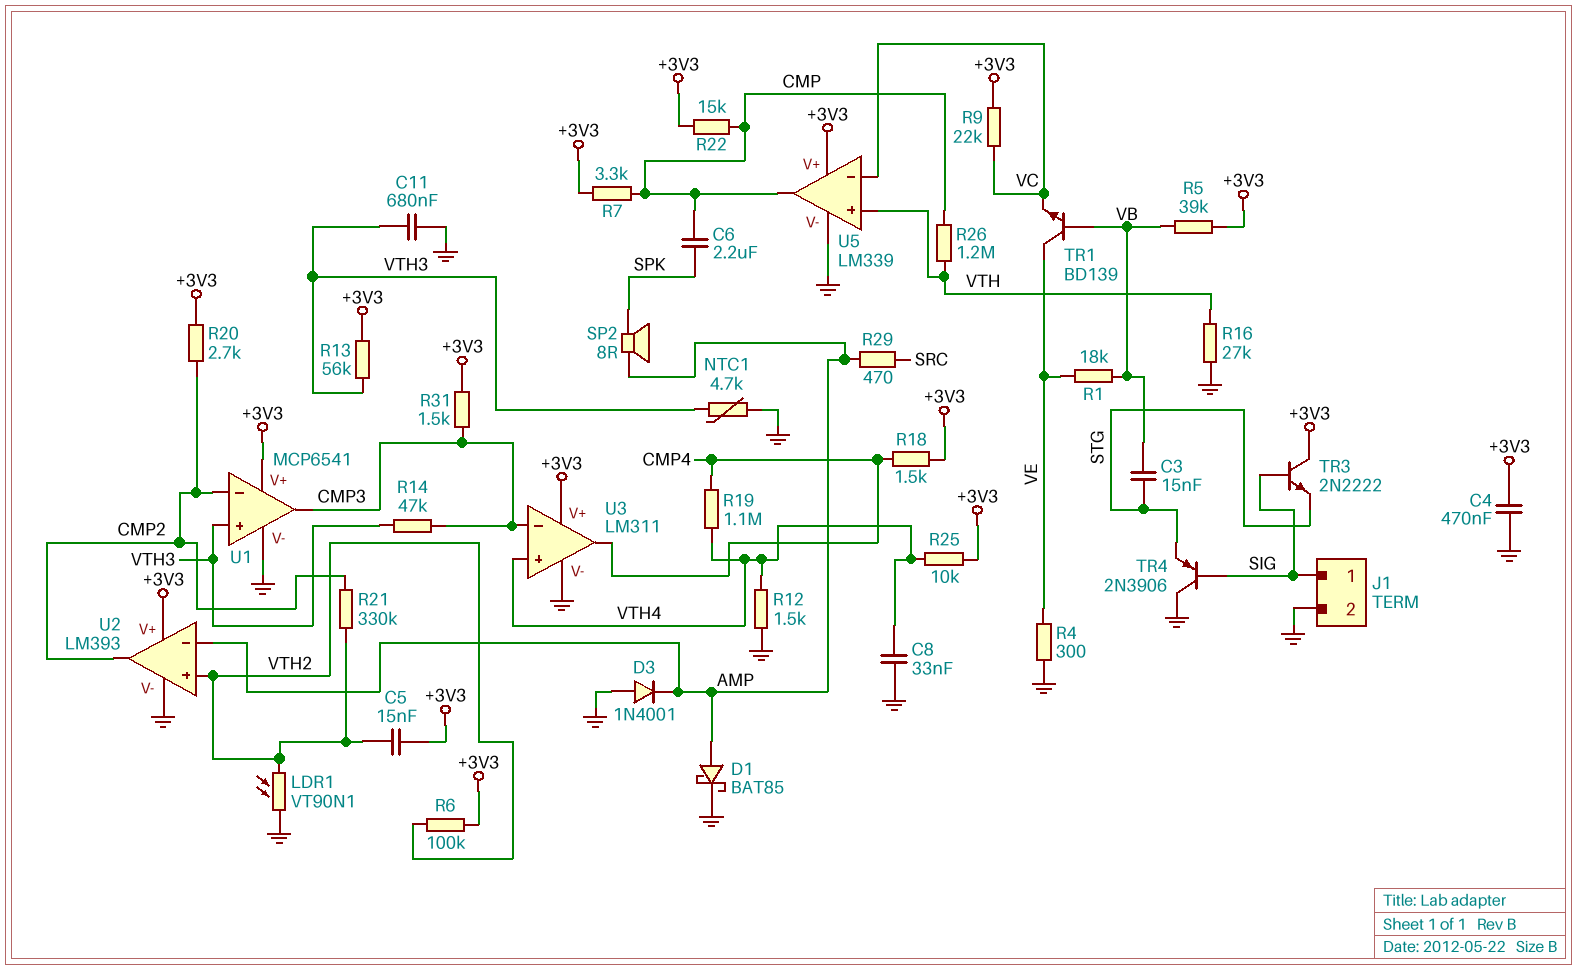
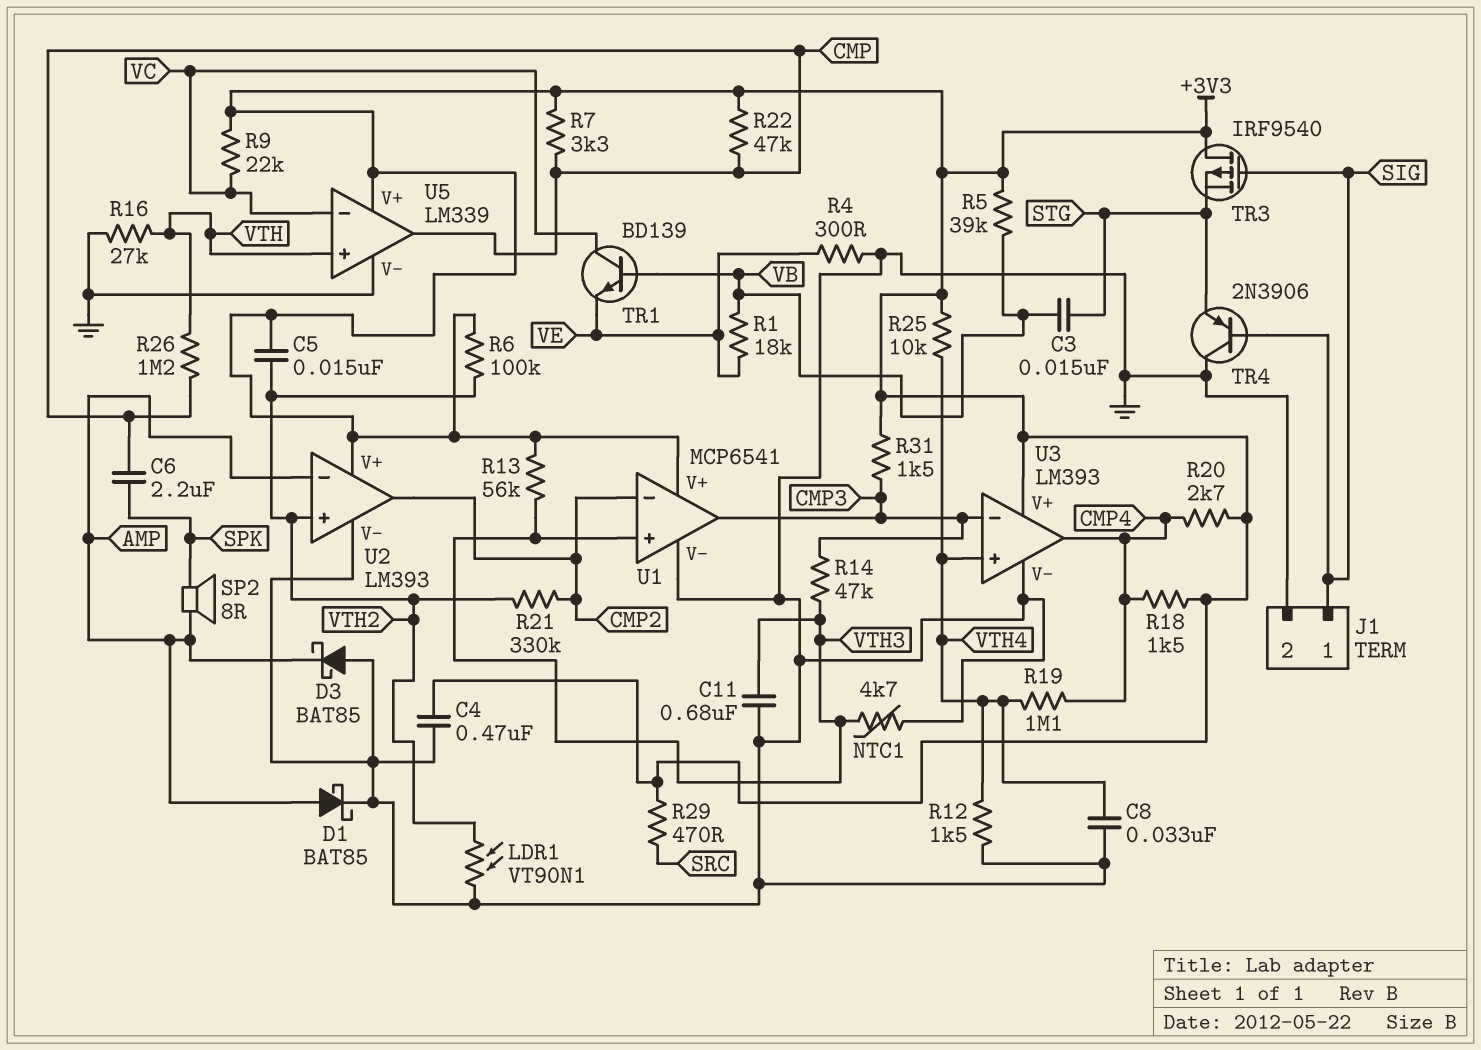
D3: diode 1N4001 (A GND, K AMP) -> schottky BAT85 (A GND, K AMP)
R20: 2.7k (+3V3, CMP2) -> 2.7k (+3V3, CMP4)
R22: 15k (+3V3, CMP) -> 47k (+3V3, CMP)
R29: 470 (AMP, SRC) -> 470 (+3V3, SRC)
TR1: NPN BD139 (B VB, C VE, E VC) -> NPN BD139 (B VB, C VC, E VE)
TR3: NPN 2N2222 (B SIG, C +3V3, E STG) -> PMOS IRF9540 (G SIG, D +3V3, S STG)
U3: LM311 -> LM393

